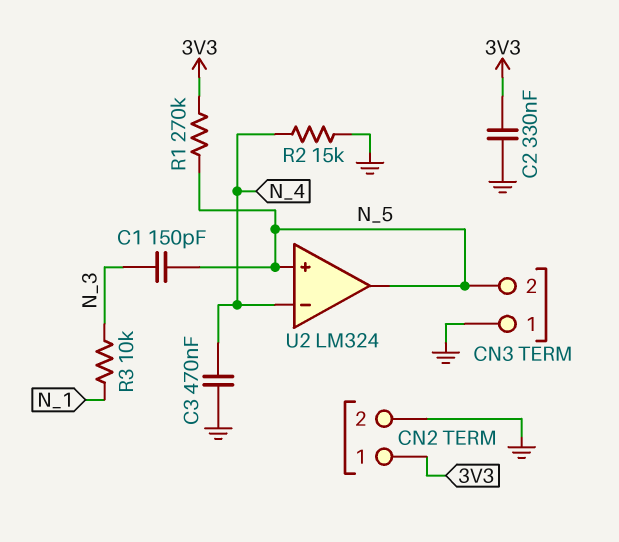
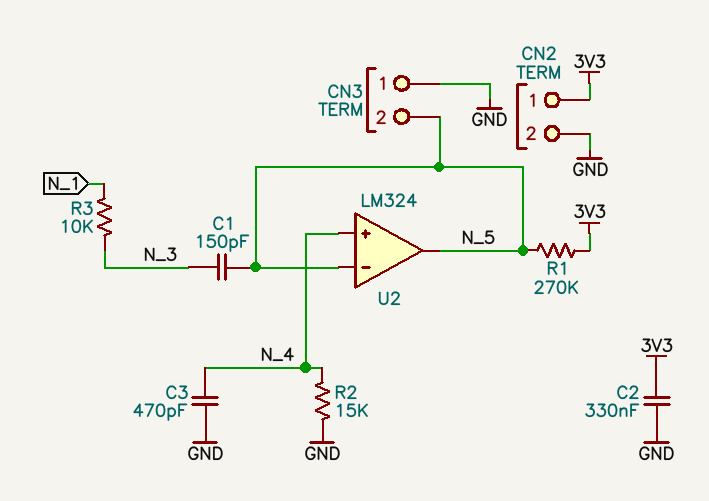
C3: 470nF (GND, N_4) -> 470pF (GND, N_4)
U2 pin in+: N_5 -> N_4
U2 pin in-: N_4 -> N_5

